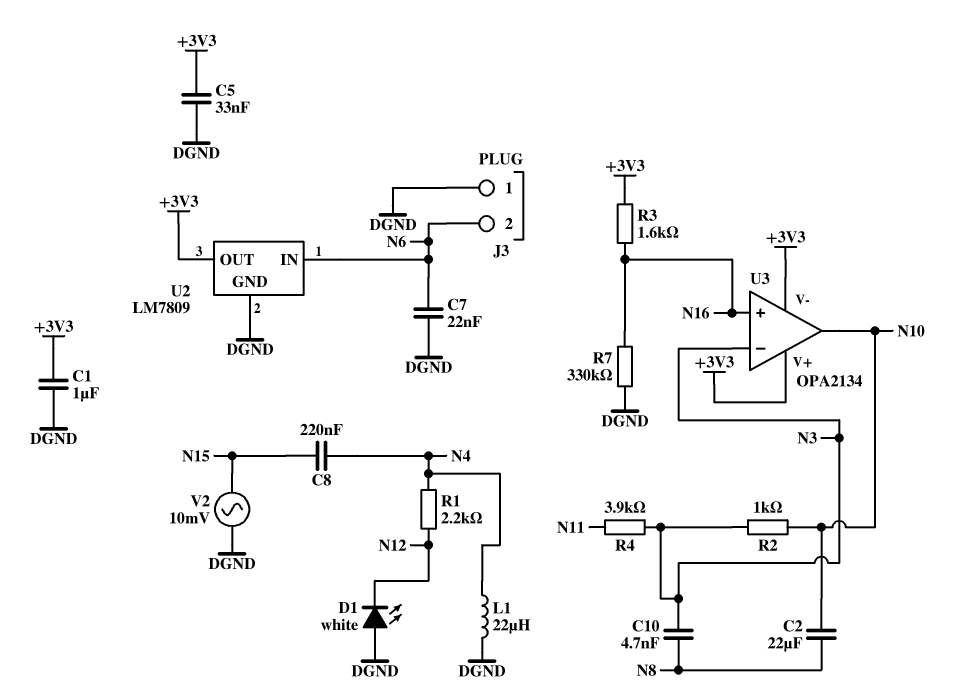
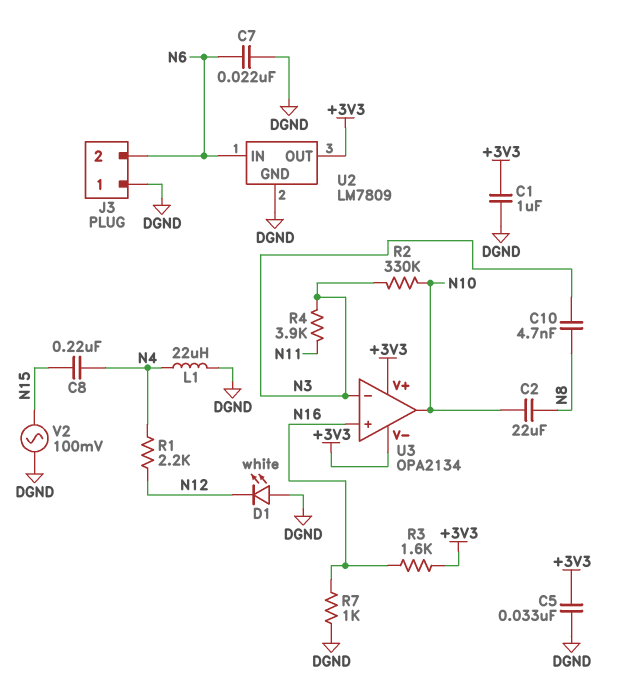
R2: 1k (N3, N10) -> 330k (N3, N10)
R7: 330k (DGND, N16) -> 1k (DGND, N16)
V2: AC 10mV (DGND, N15) -> AC 100mV (DGND, N15)

